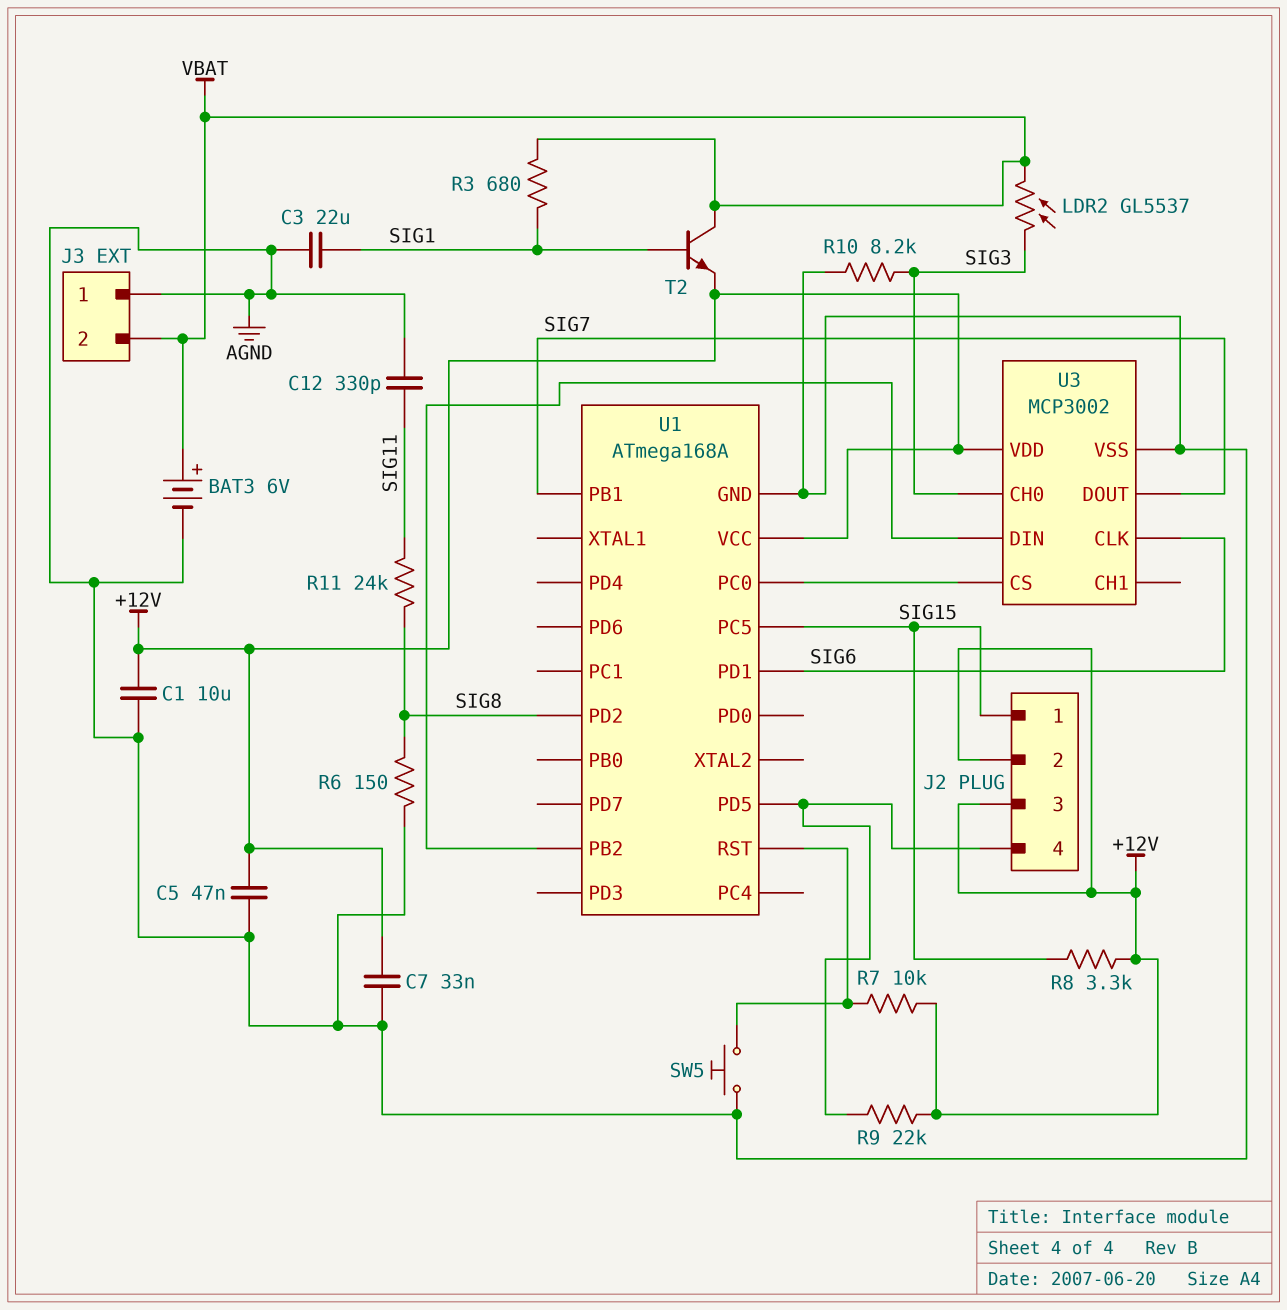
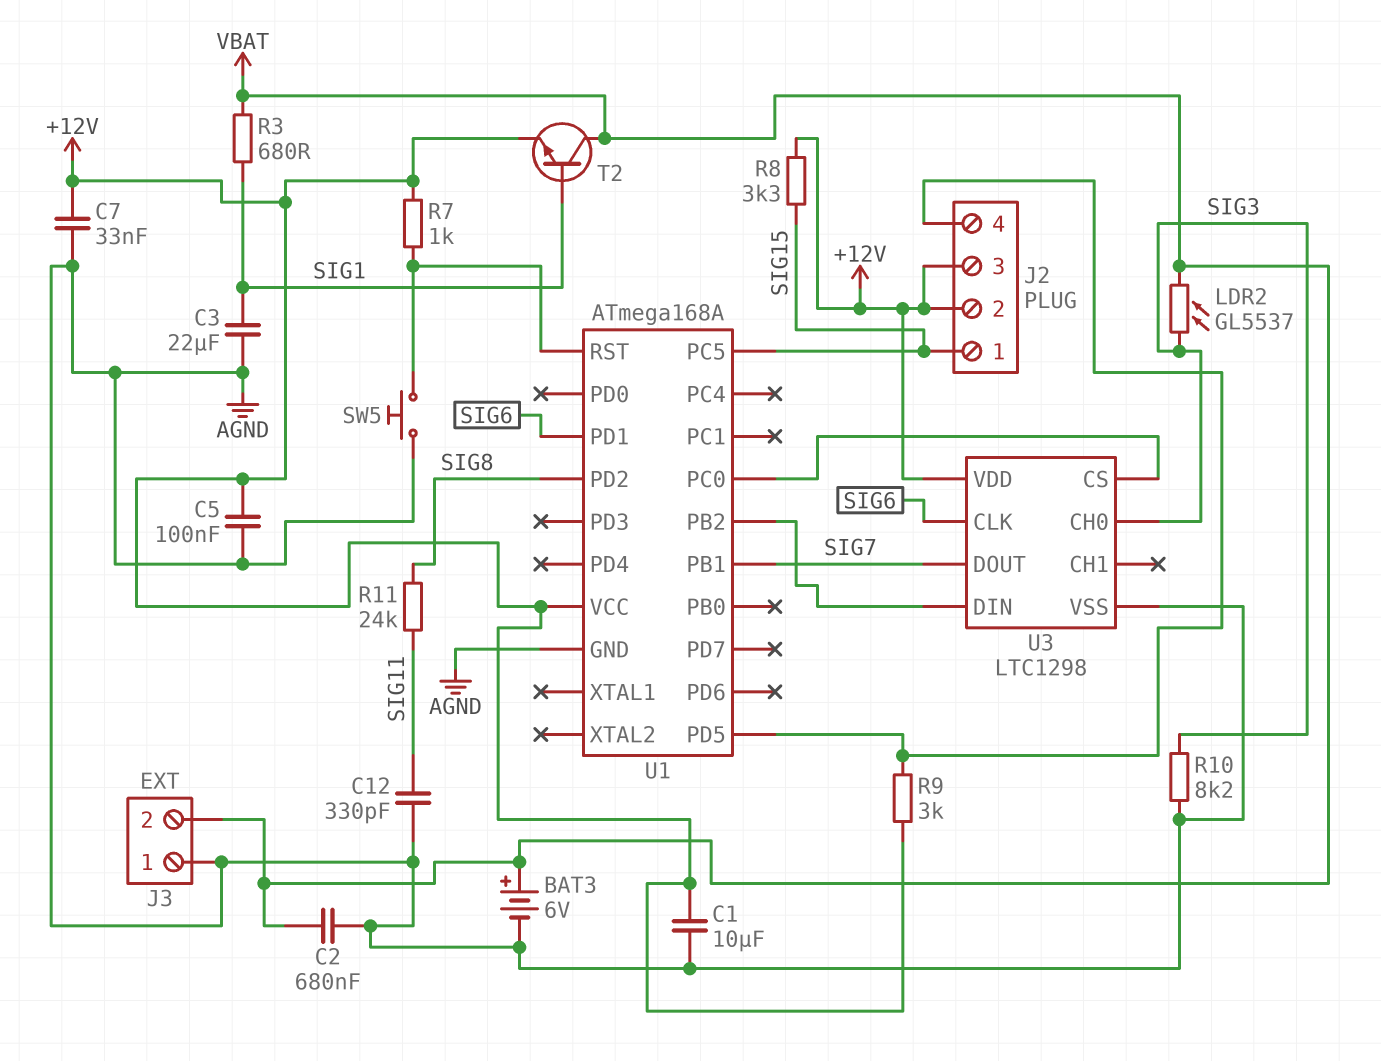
C2: none -> 680nF (AGND, VBAT)
C5: 47nF (+12V, AGND) -> 100nF (+12V, AGND)
R6: 150 (AGND, SIG8) -> none
R7: 10k (+12V, U1/RST) -> 1k (+12V, U1/RST)
R9: 22k (+12V, J2/4) -> 3k (+12V, J2/4)
U3: MCP3002 -> LTC1298

